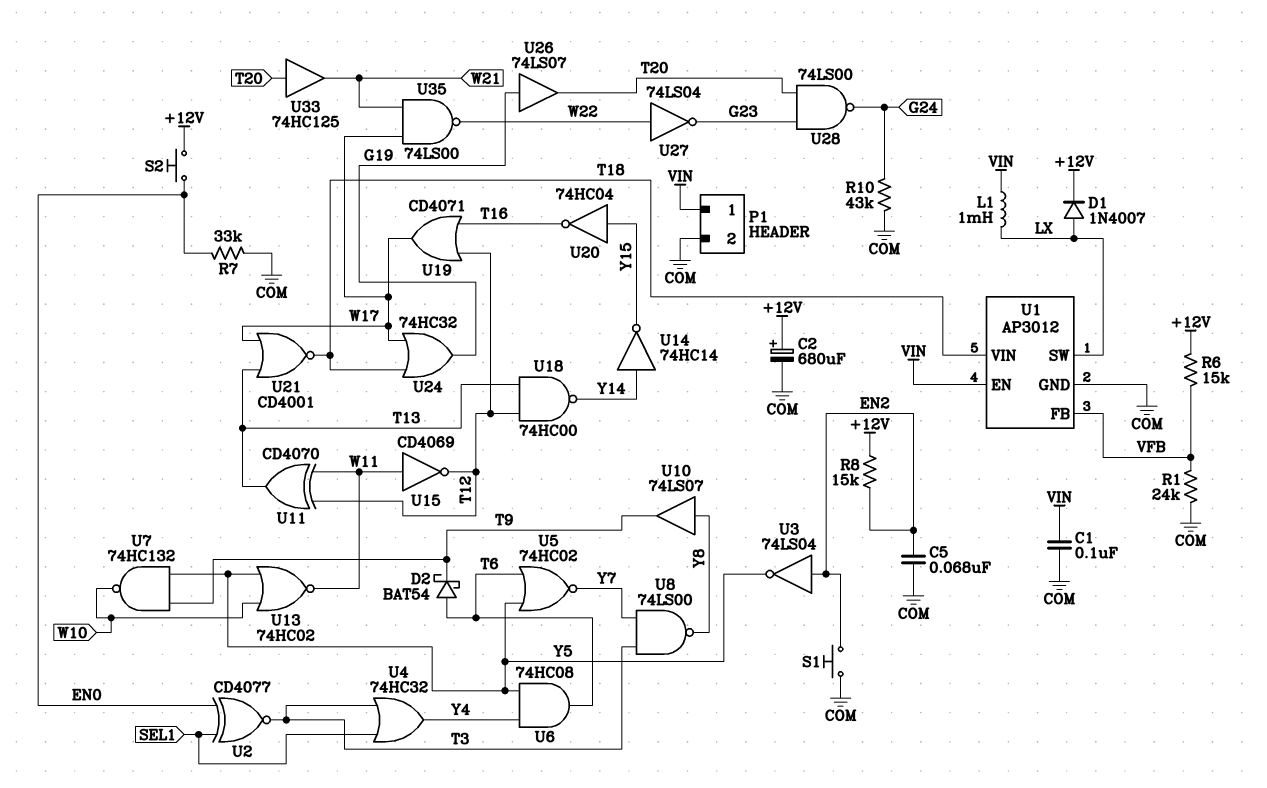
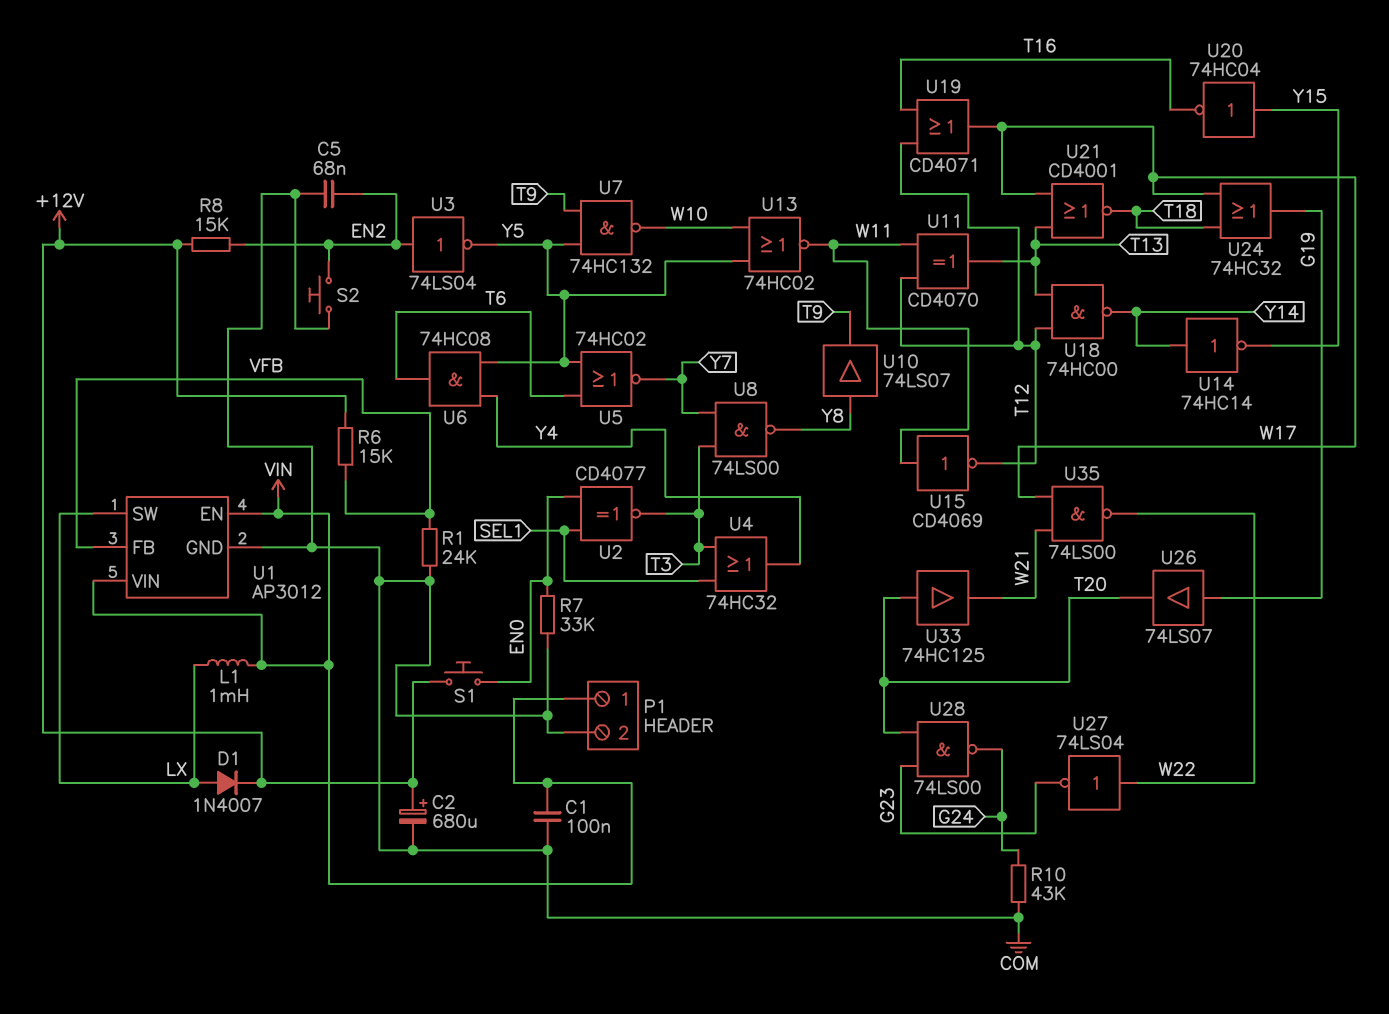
D2: schottky BAT54 (A T6, K T9) -> none
S1: button (COM, EN2) -> button (+12V, EN0)
S2: button (+12V, EN0) -> button (COM, EN2)
U1 pin VIN: T18 -> VIN

